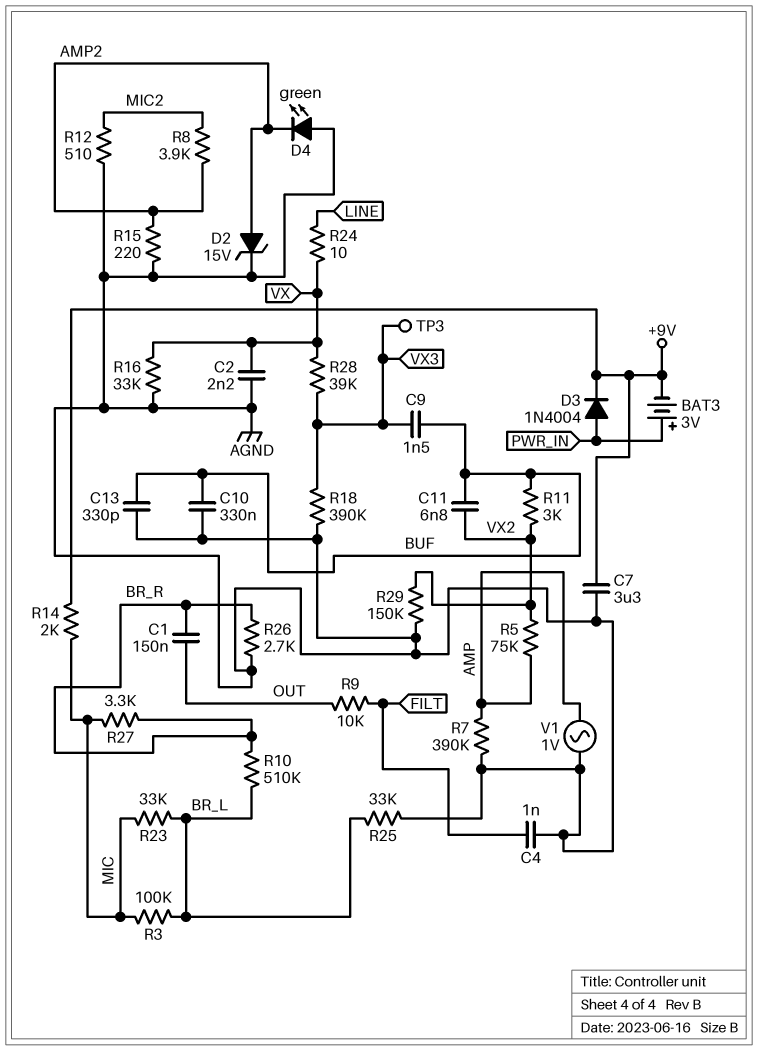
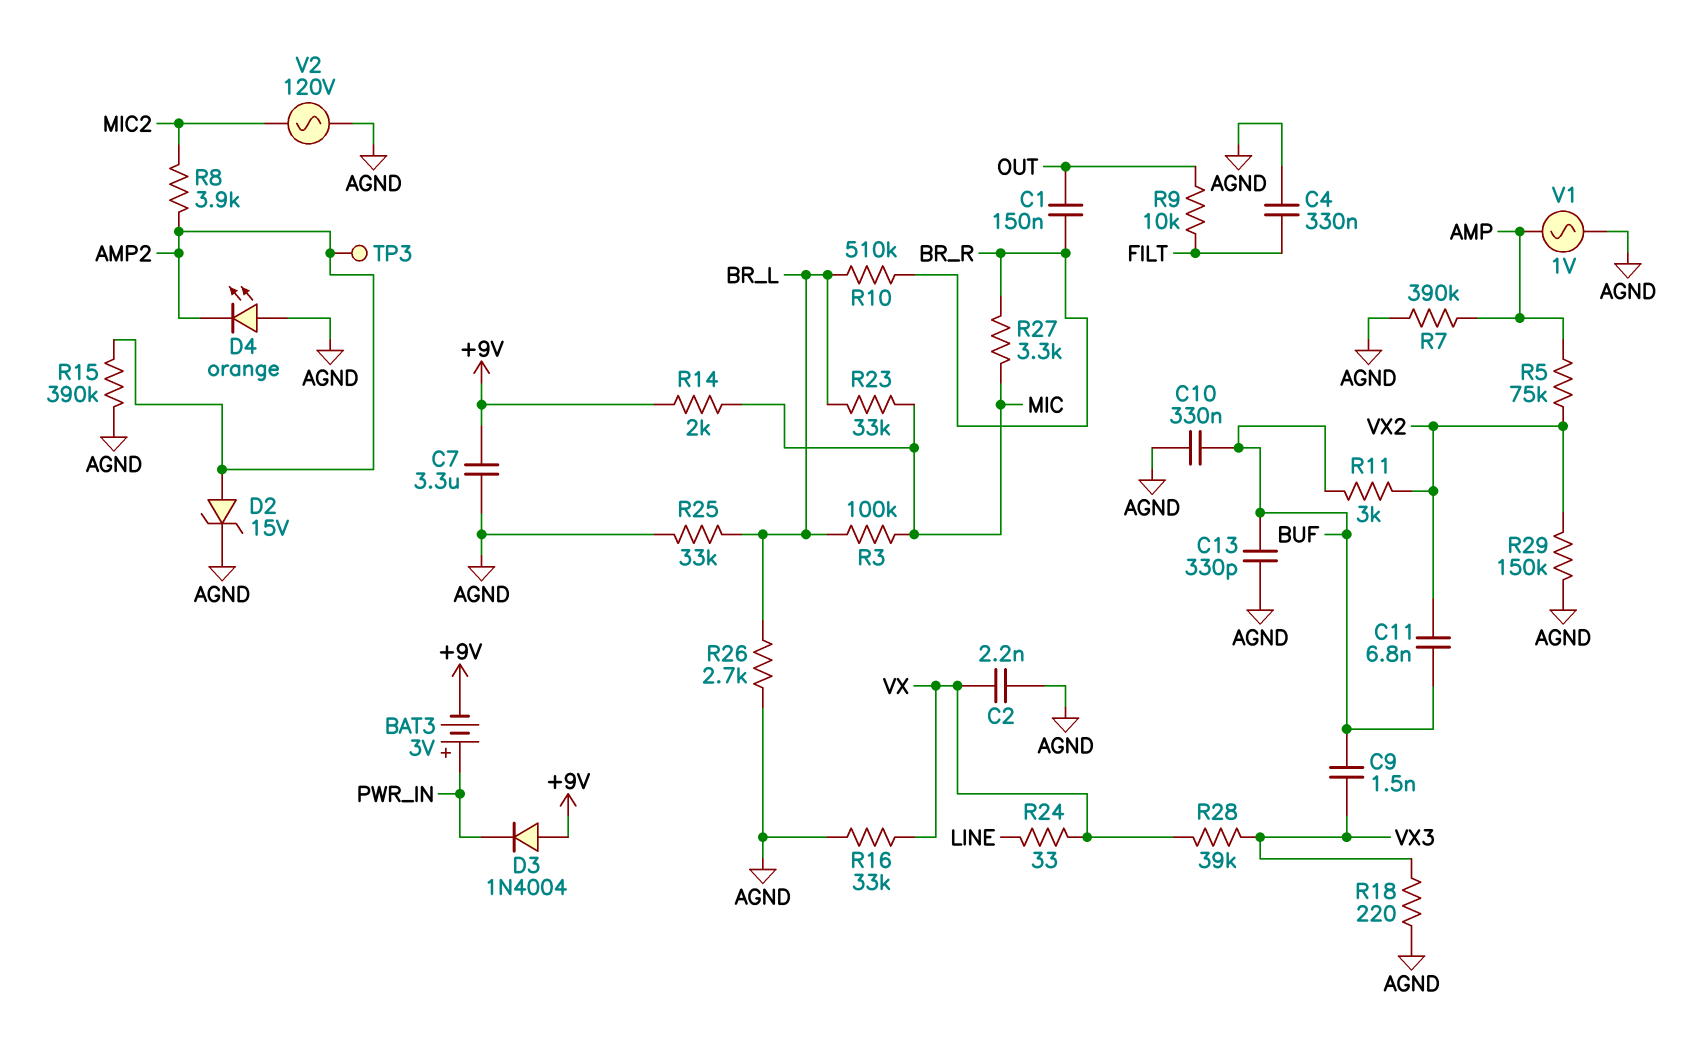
C4: 1nF (AGND, FILT) -> 330nF (AGND, FILT)
D3: diode 1N4004 (A PWR_IN, K +9V) -> diode 1N4004 (A +9V, K PWR_IN)
D4: LED green (A AGND, K AMP2) -> LED orange (A AGND, K AMP2)
R12: 510 (AGND, MIC2) -> none
R15: 220 (AGND, AMP2) -> 390k (AGND, AMP2)
R18: 390k (AGND, VX3) -> 220 (AGND, VX3)
R24: 10 (LINE, VX) -> 33 (LINE, VX)
R26: 2.7k (AGND, BR_R) -> 2.7k (AGND, BR_L)
TP3: test point (VX3) -> test point (AMP2)
V2: none -> AC 120V (AGND, MIC2)

